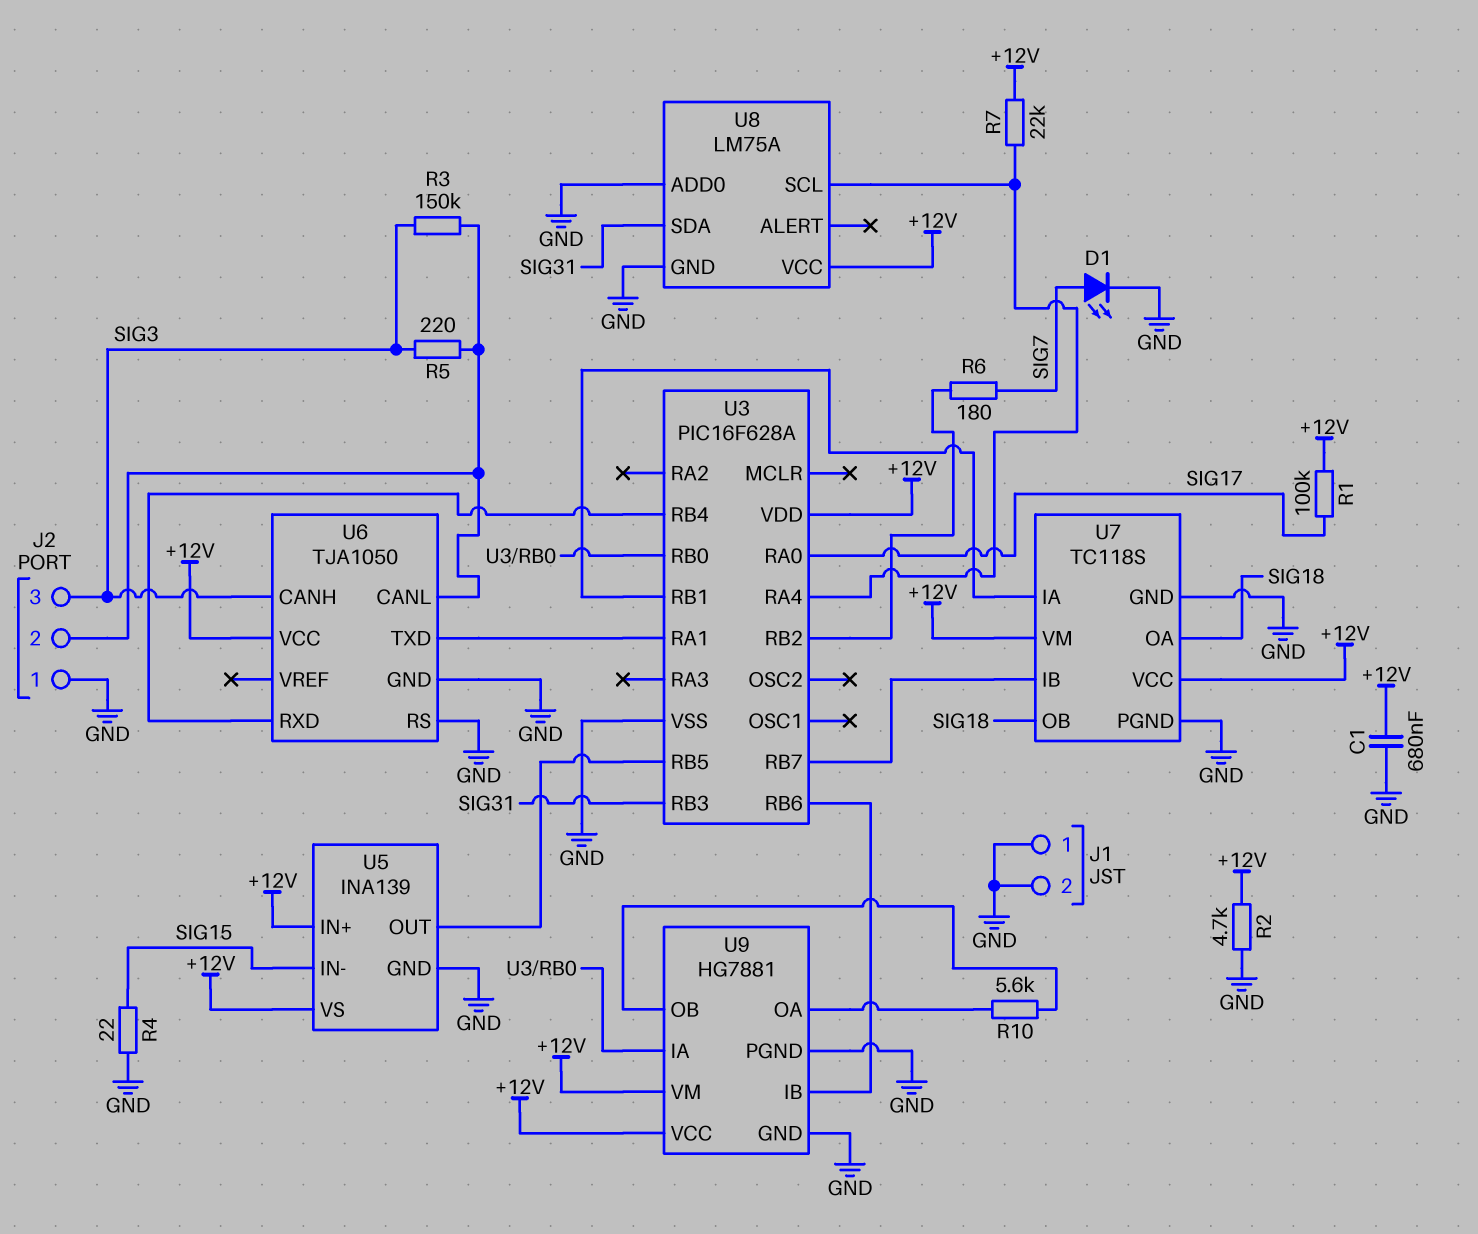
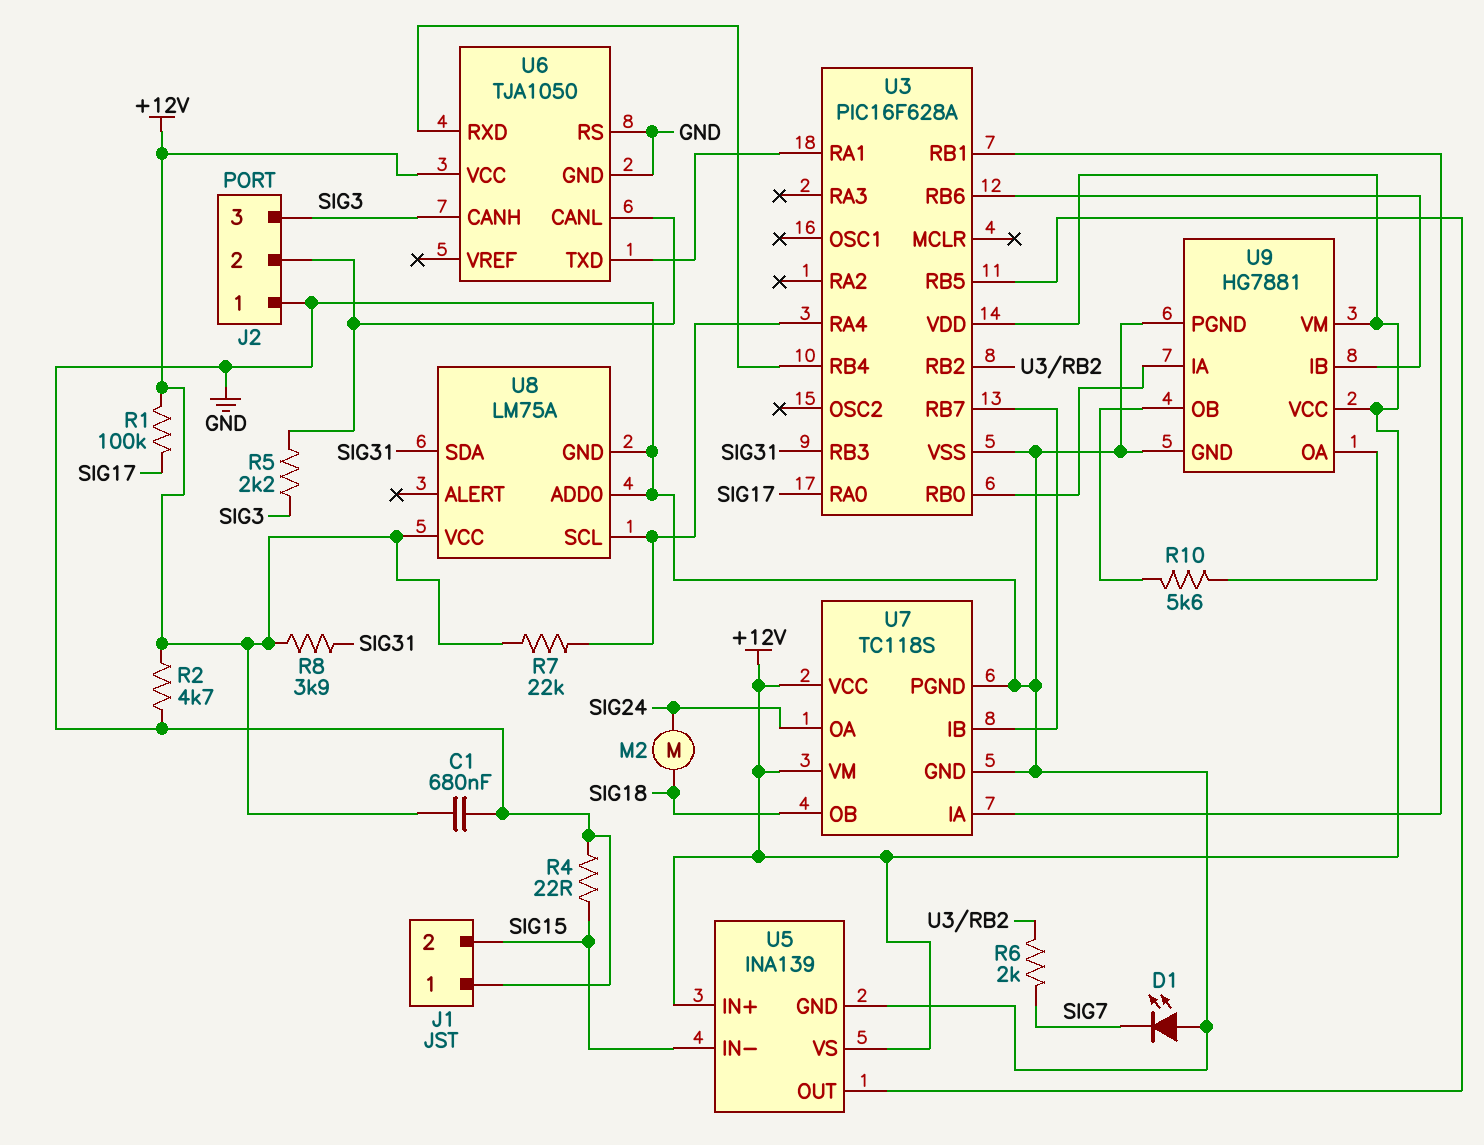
D1: LED (A SIG7, K GND) -> LED (A GND, K SIG7)
J1 pin 2: GND -> SIG15
M2: none -> motor (SIG18, SIG24)
R3: 150k (J2/2, SIG3) -> none
R5: 220 (J2/2, SIG3) -> 2.2k (J2/2, SIG3)
R6: 180 (SIG7, U3/RB2) -> 2k (SIG7, U3/RB2)
R8: none -> 3.9k (+12V, SIG31)
U7 pin OA: SIG18 -> SIG24

